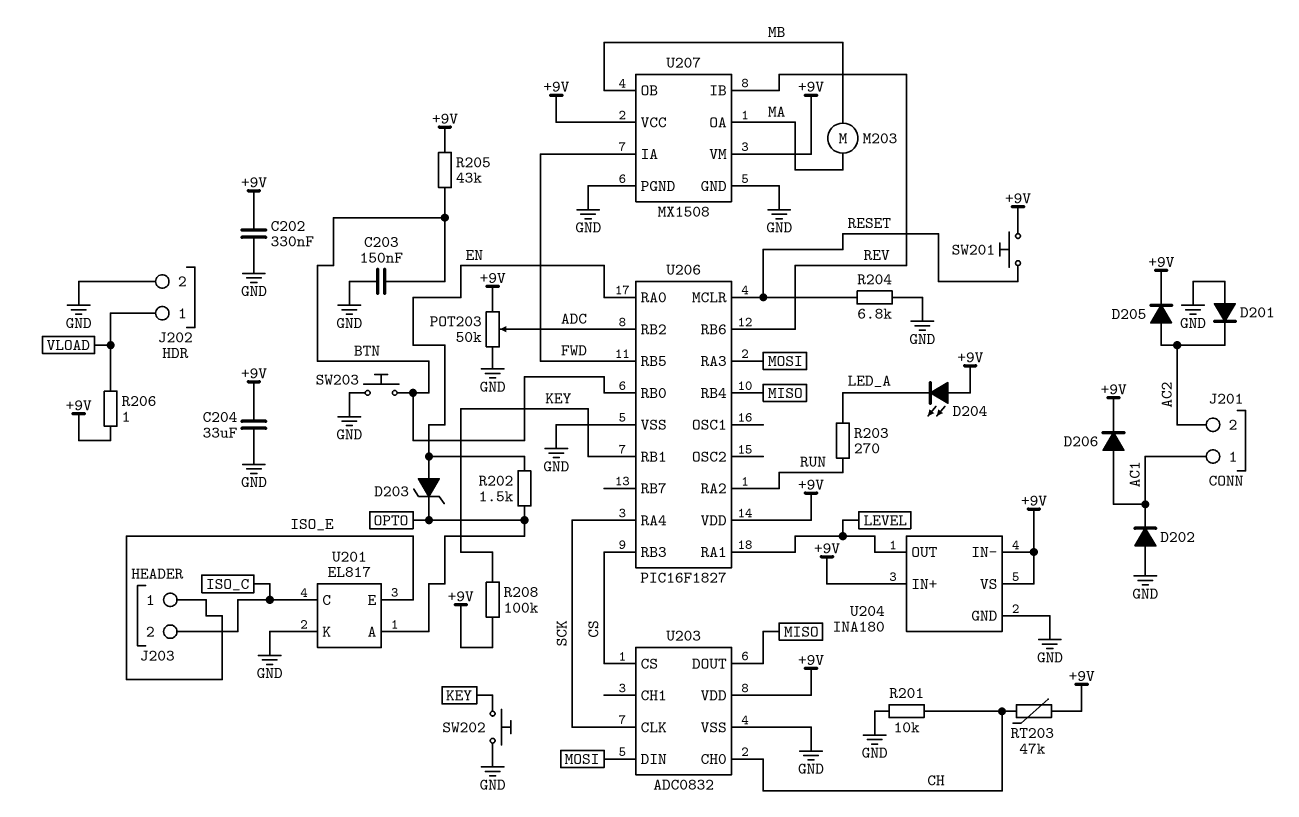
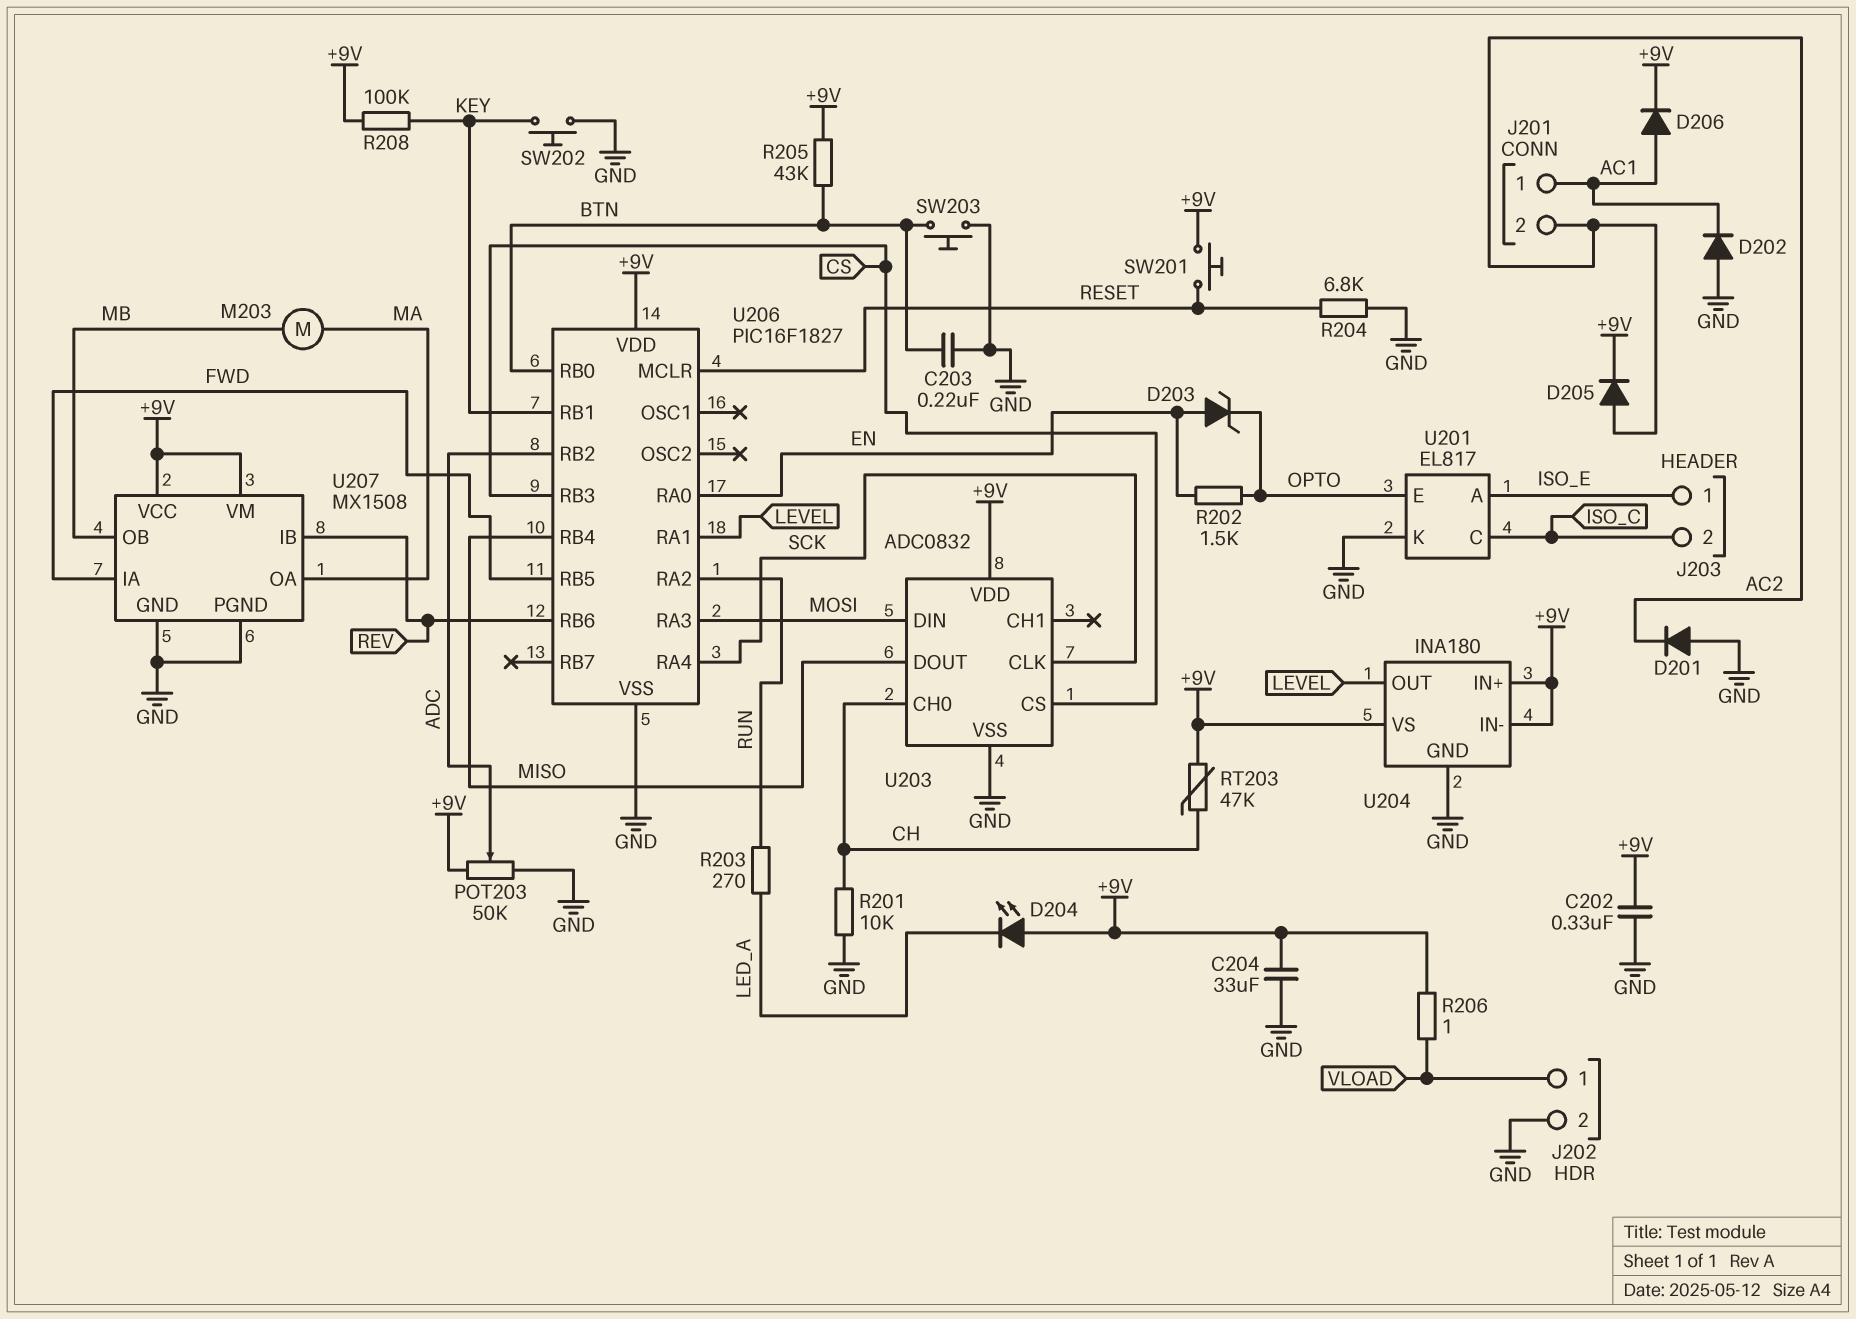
C203: 150nF (BTN, GND) -> 220nF (BTN, GND)
U201 pin A: OPTO -> ISO_E
U201 pin E: ISO_E -> OPTO

